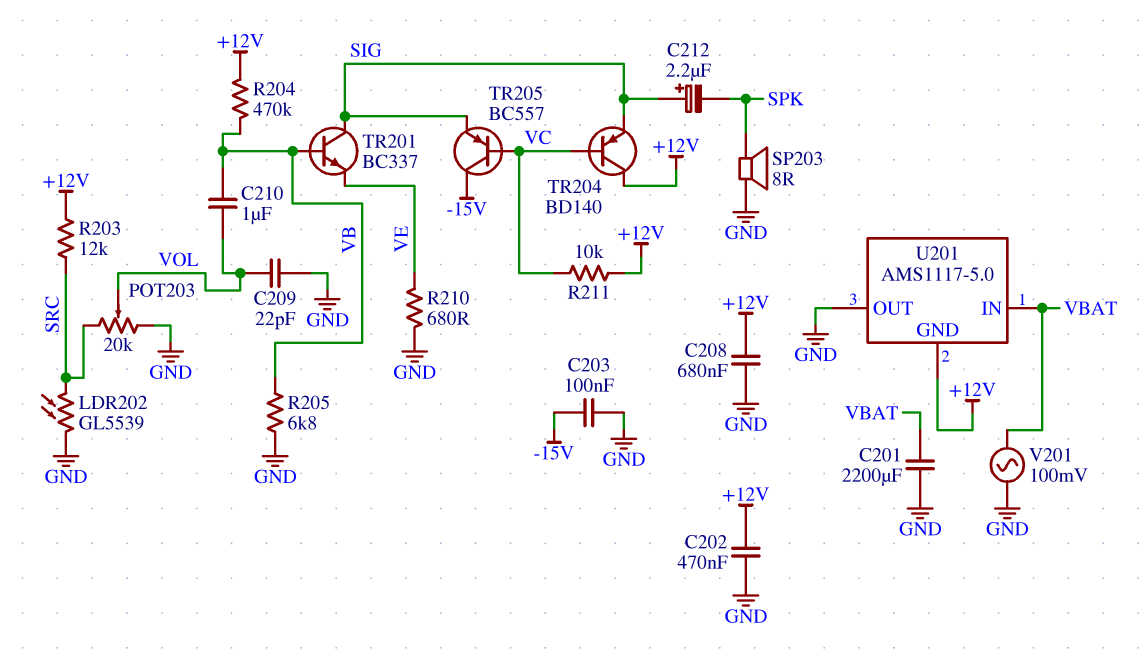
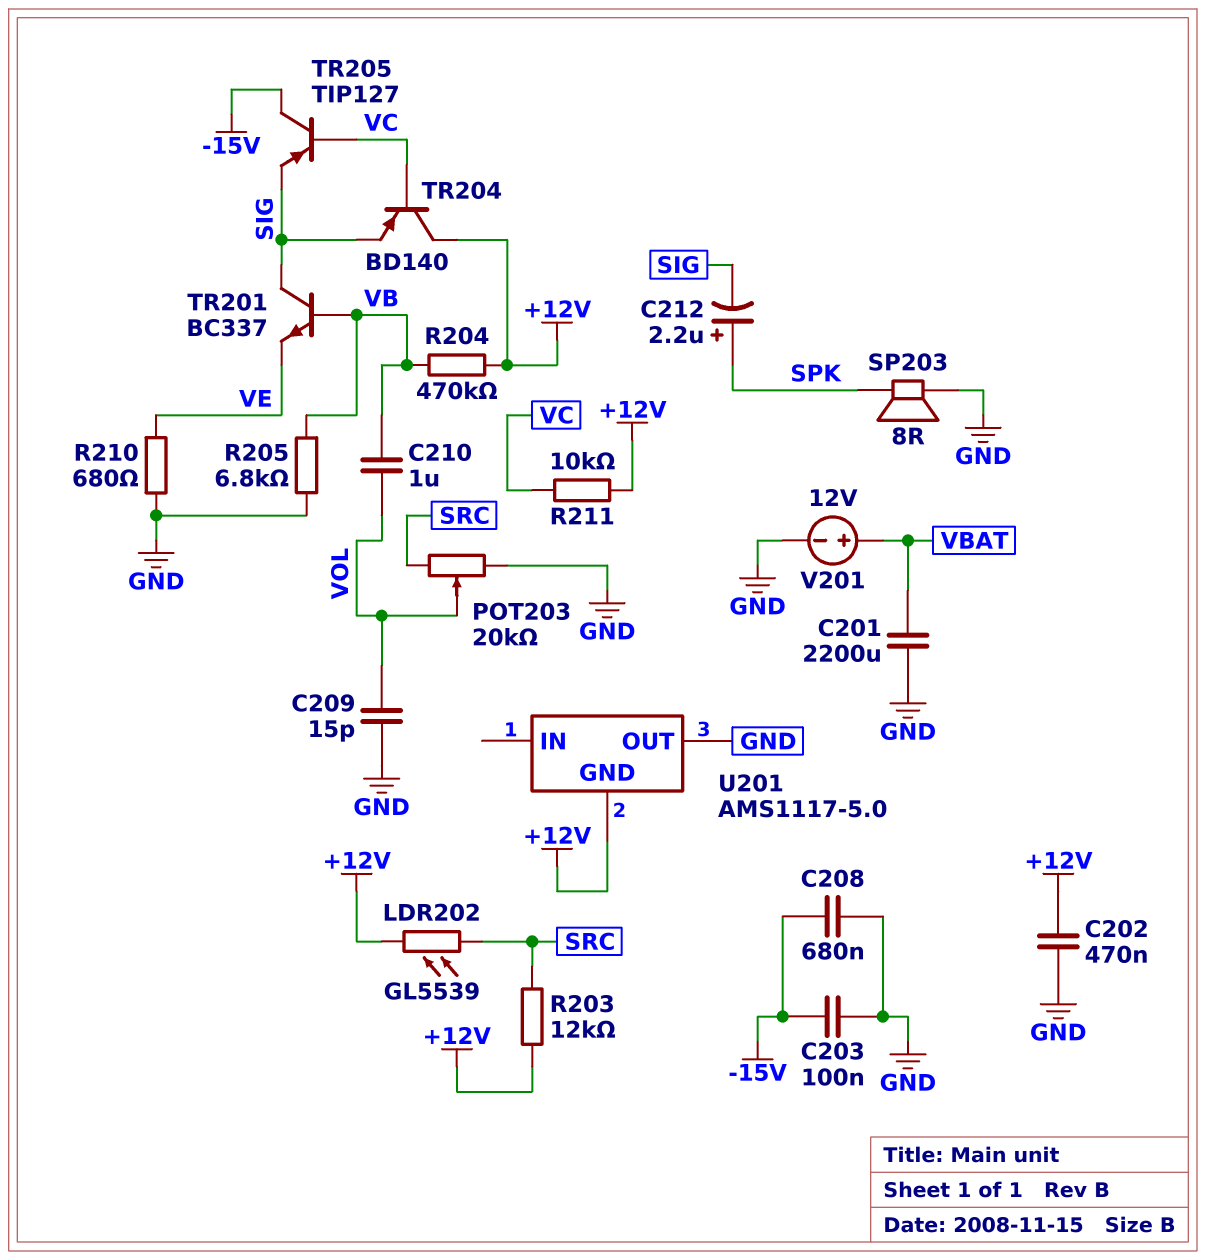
C208: 680nF (+12V, GND) -> 680nF (-15V, GND)
C209: 22pF (GND, VOL) -> 15pF (GND, VOL)
C212: 2.2uF (plus SIG, minus SPK) -> 2.2uF (plus SPK, minus SIG)
LDR202: GL5539 (GND, SRC) -> GL5539 (+12V, SRC)
TR205: PNP BC557 (B VC, C -15V, E SIG) -> PNP TIP127 (B VC, C -15V, E SIG)
U201 pin IN: VBAT -> none
V201: AC 100mV (GND, VBAT) -> 12V (plus VBAT, minus GND)

